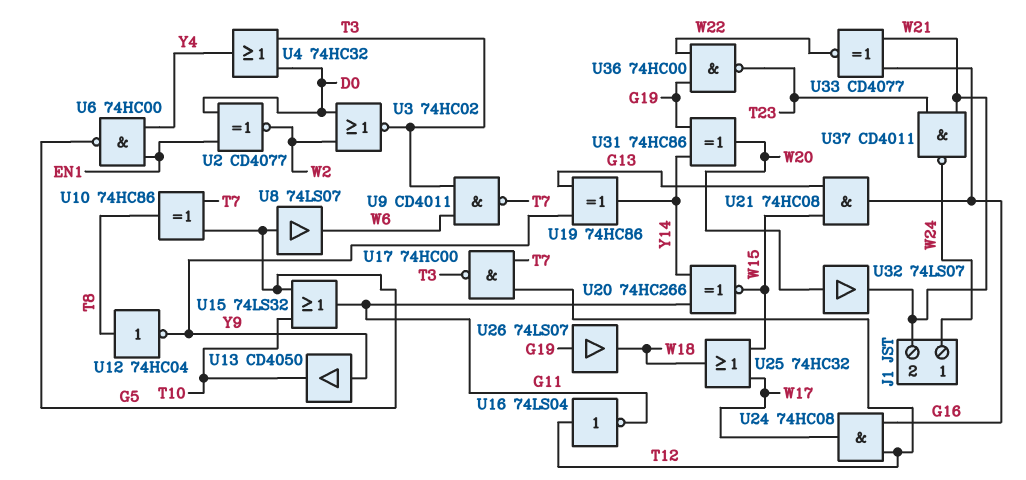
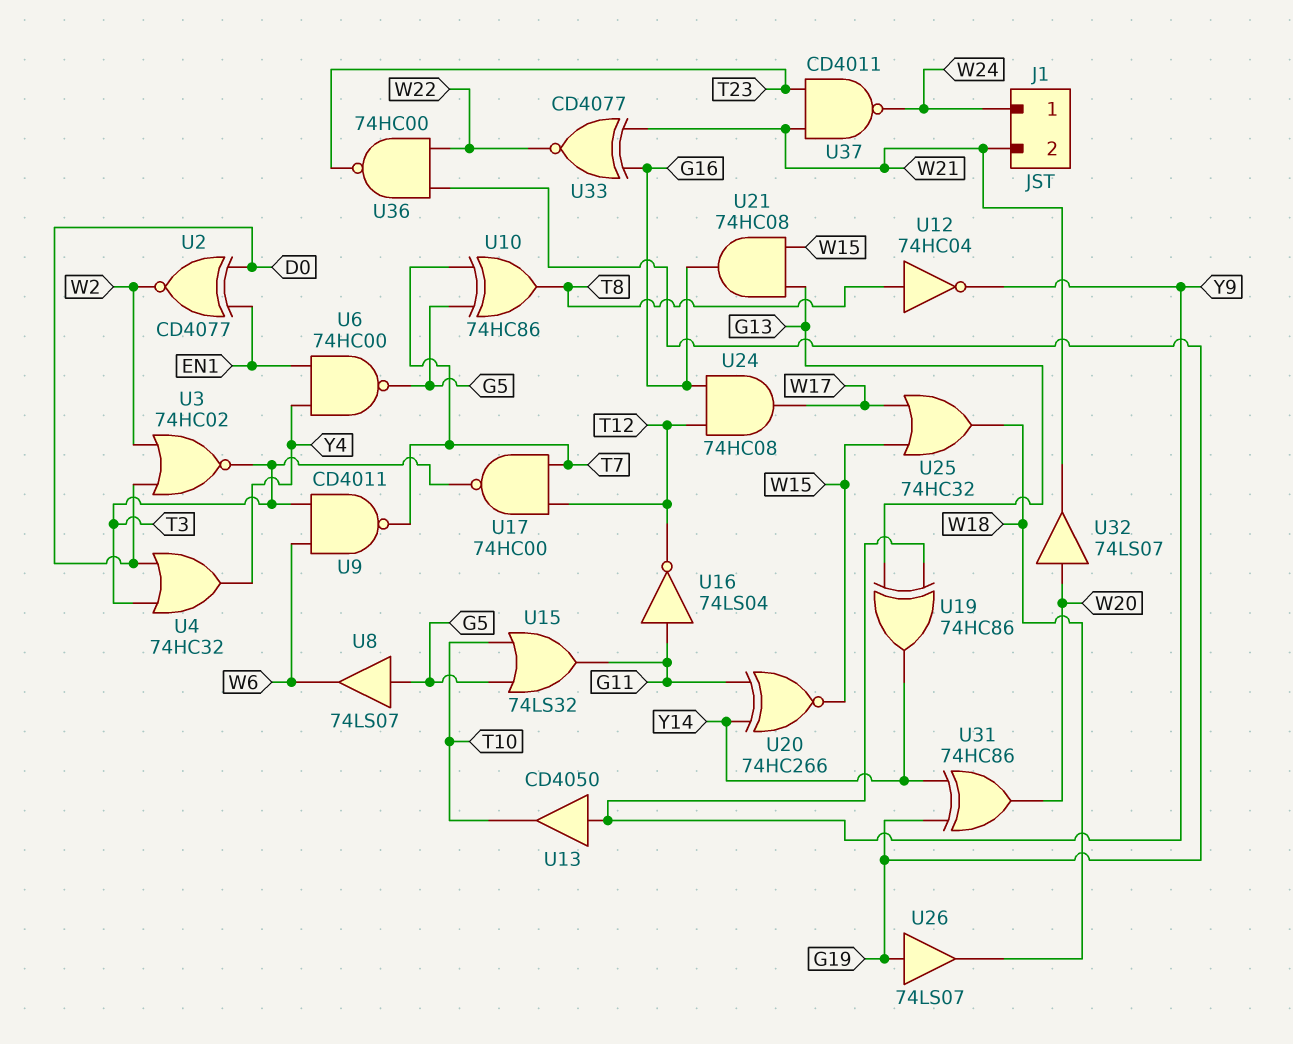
U16: NOT 74LS04 (in T12, out G11) -> NOT 74LS04 (in G11, out T12)

